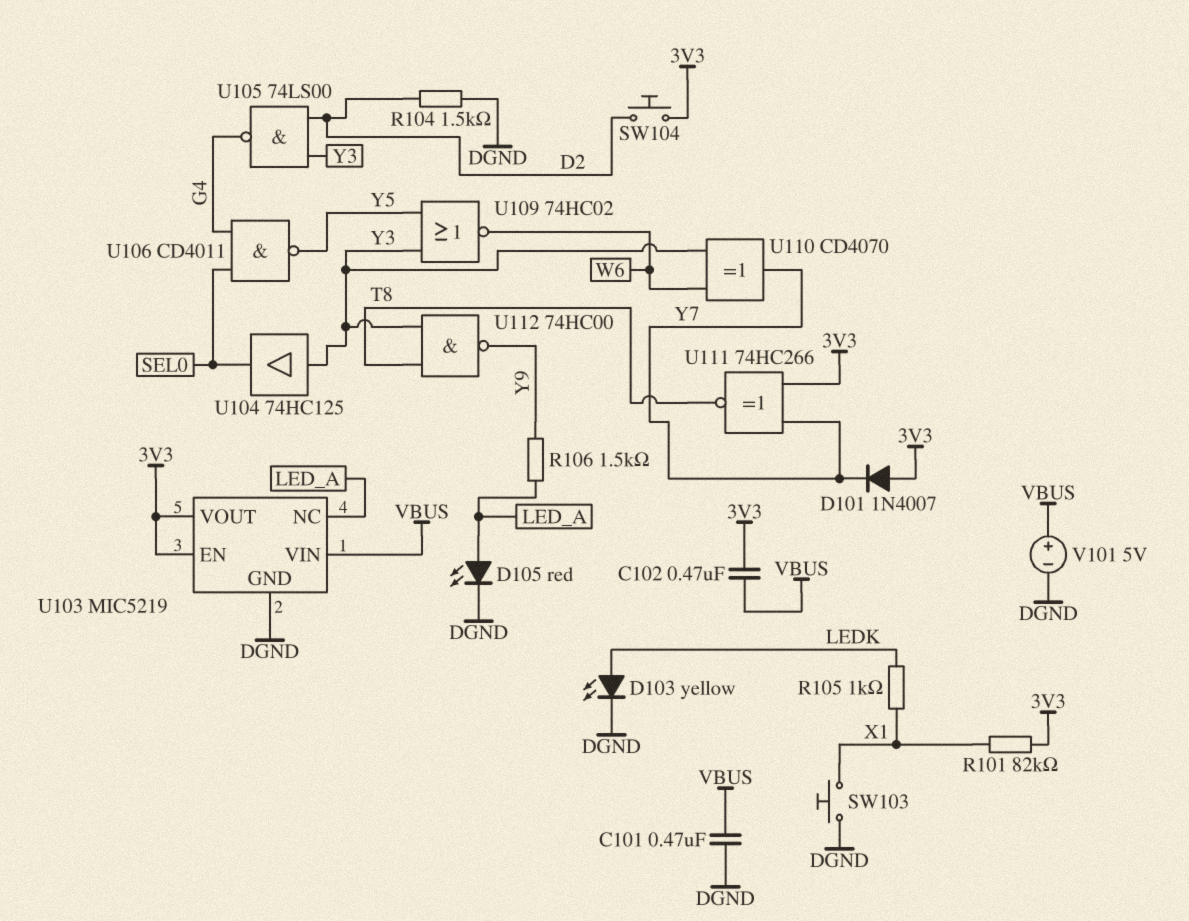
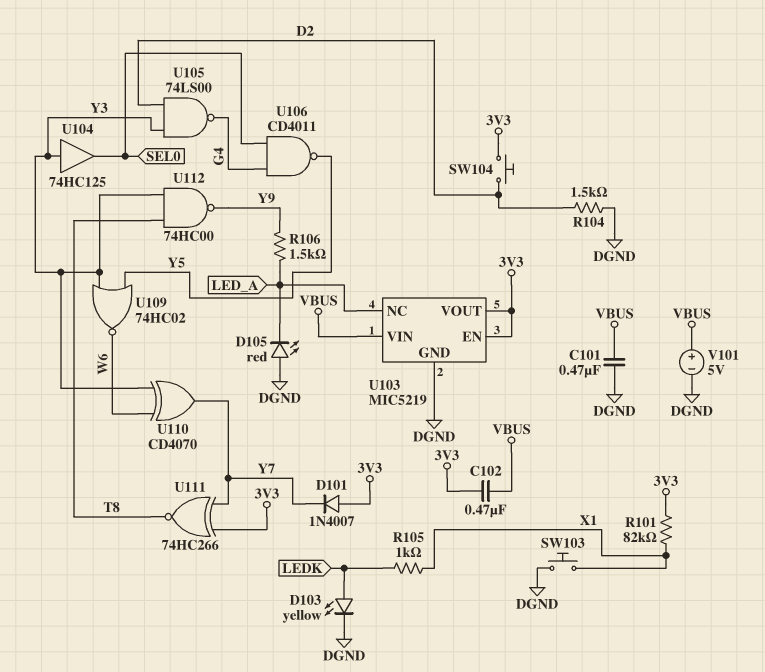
D105: LED red (A LED_A, K DGND) -> LED red (A DGND, K LED_A)

